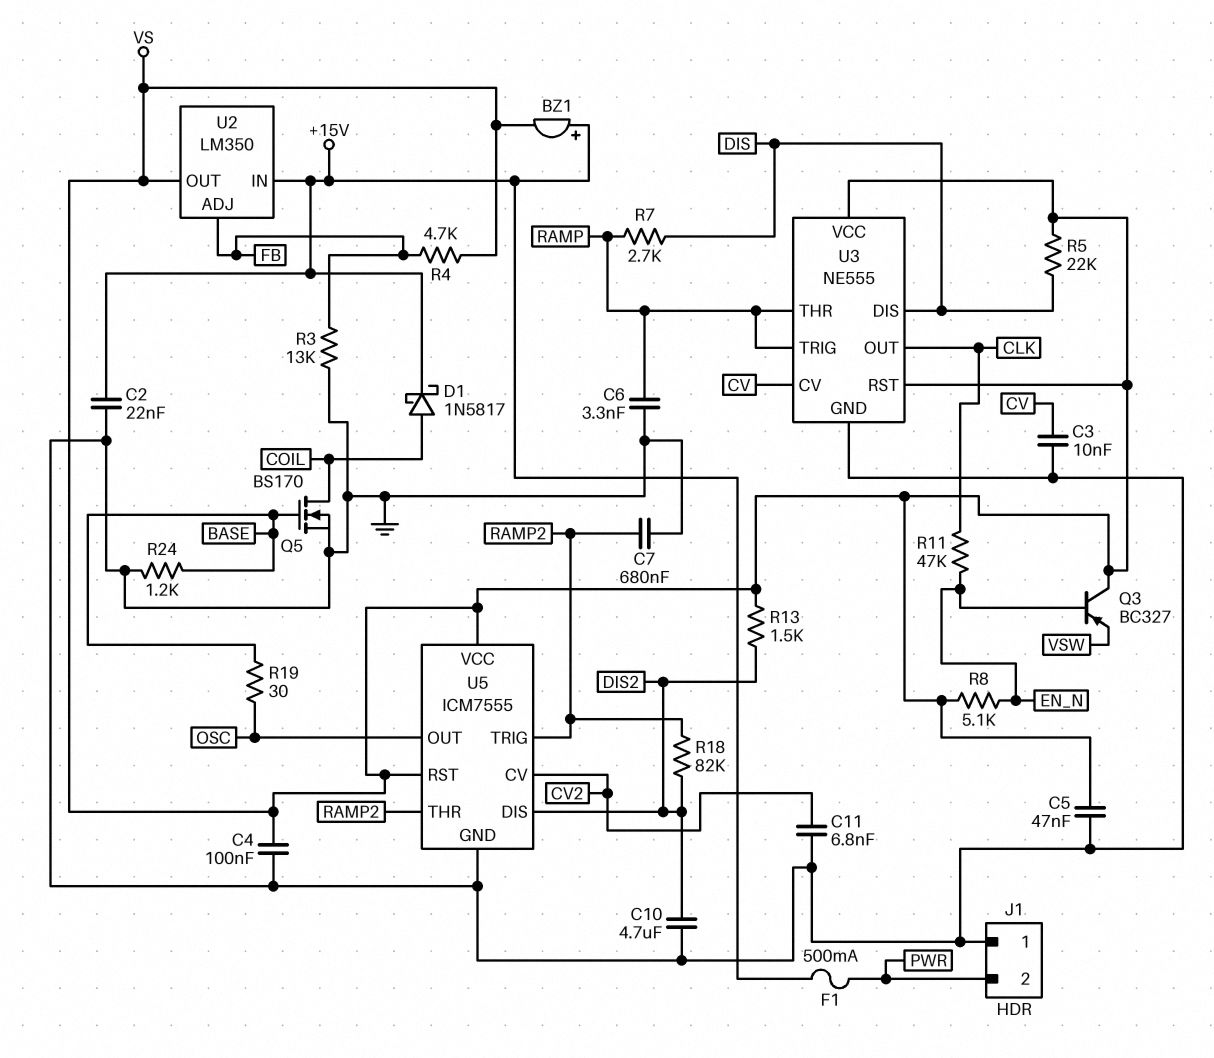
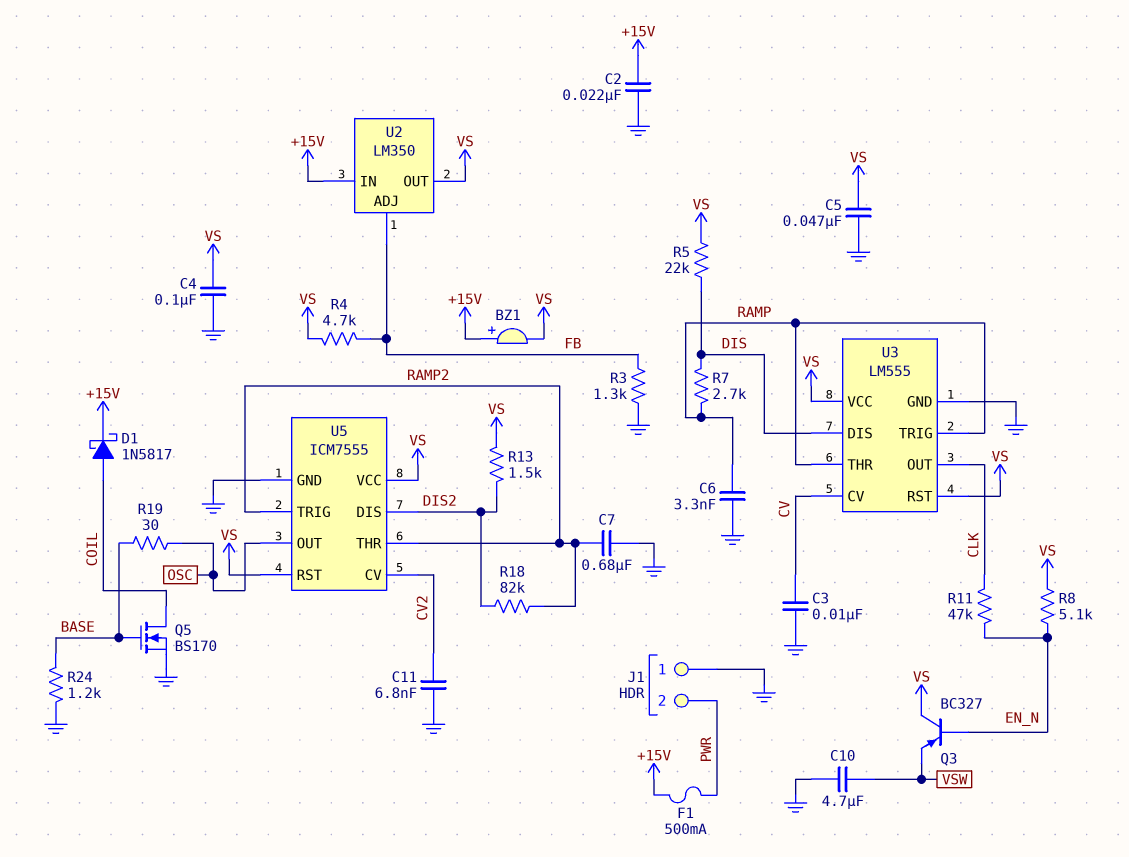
C10: 4.7uF (DIS2, GND) -> 4.7uF (GND, VSW)
R3: 13k (FB, GND) -> 1.3k (FB, GND)
U3: NE555 -> LM555

